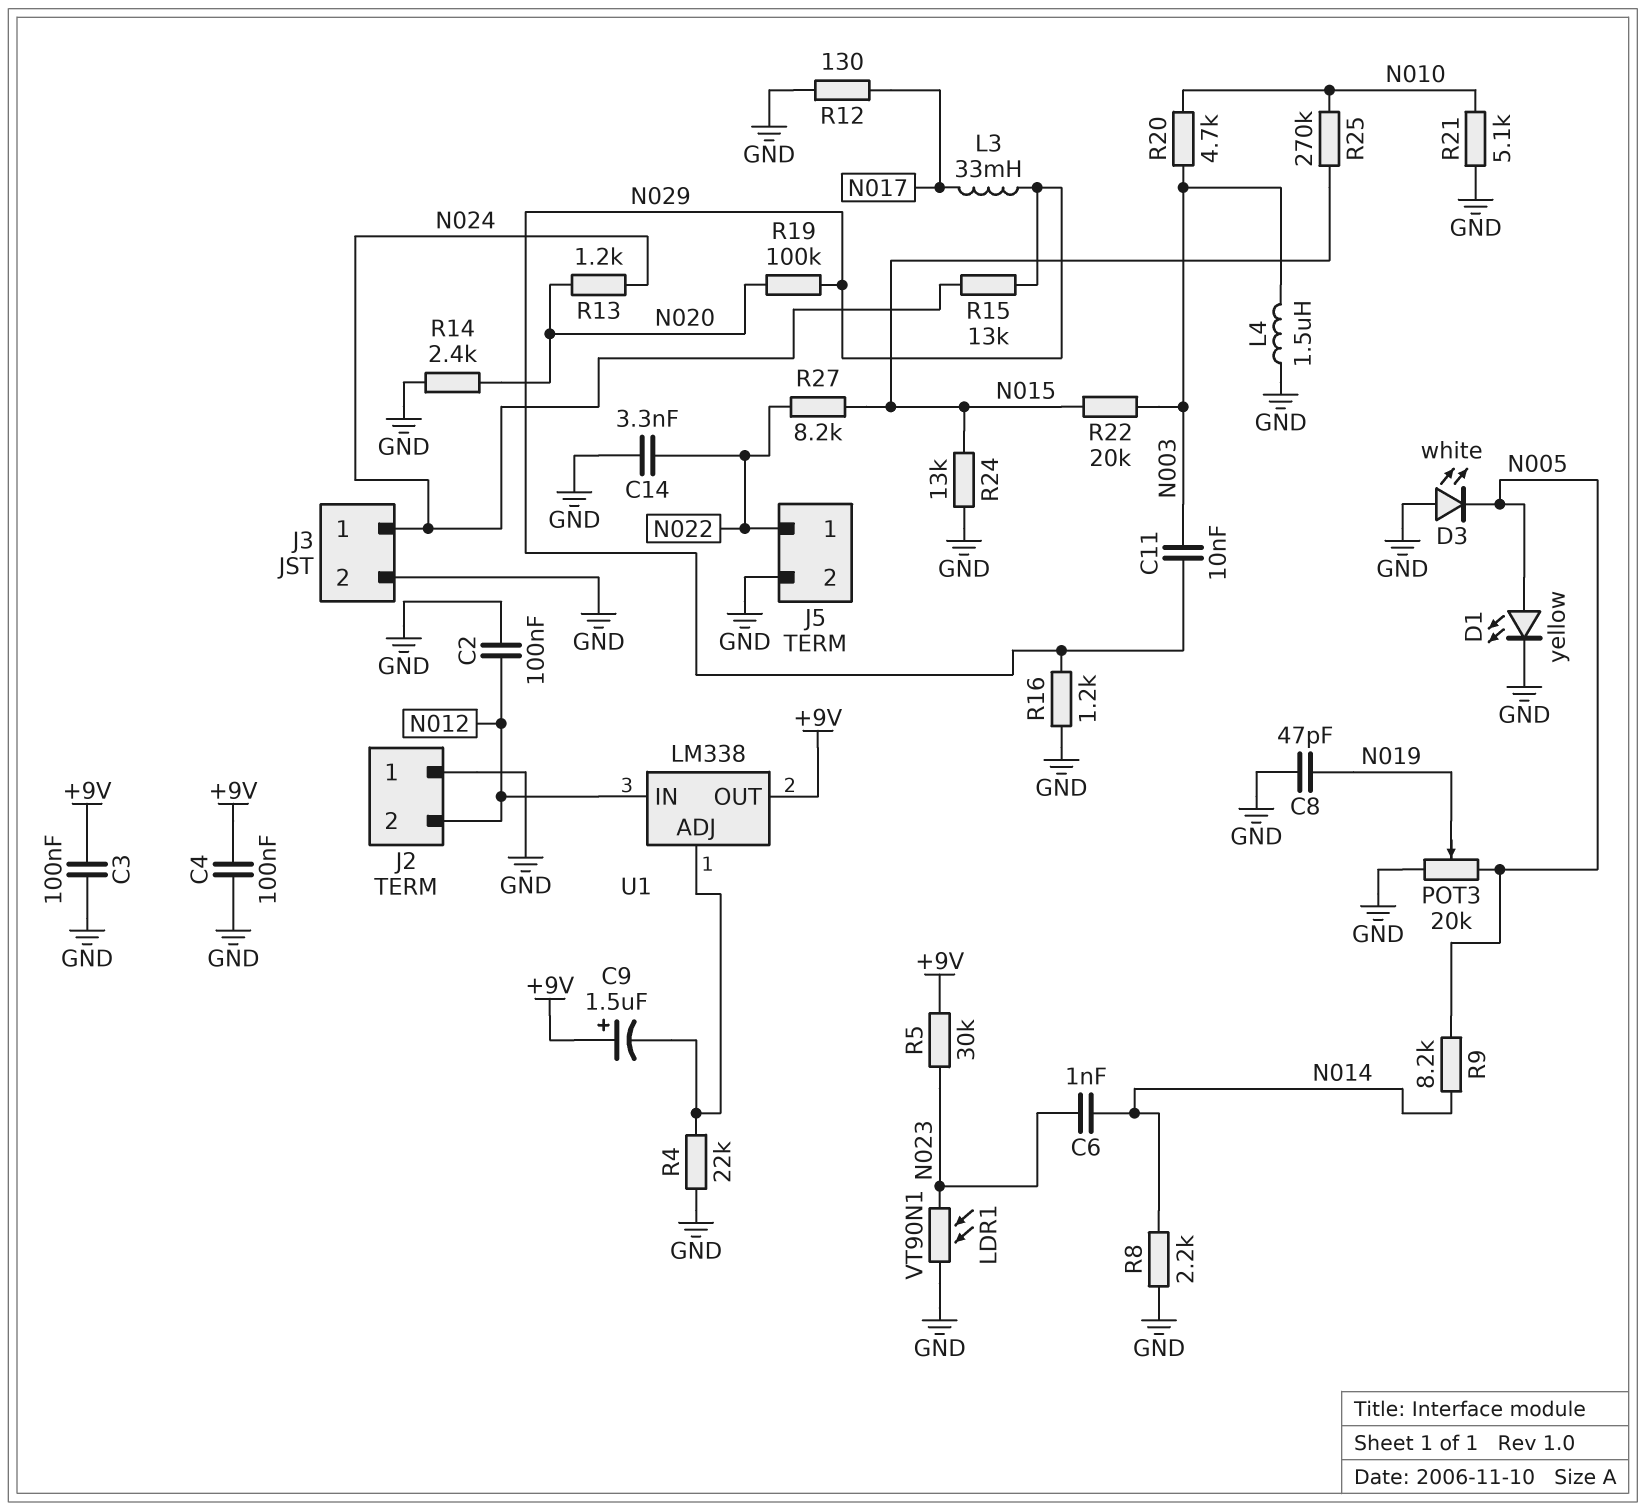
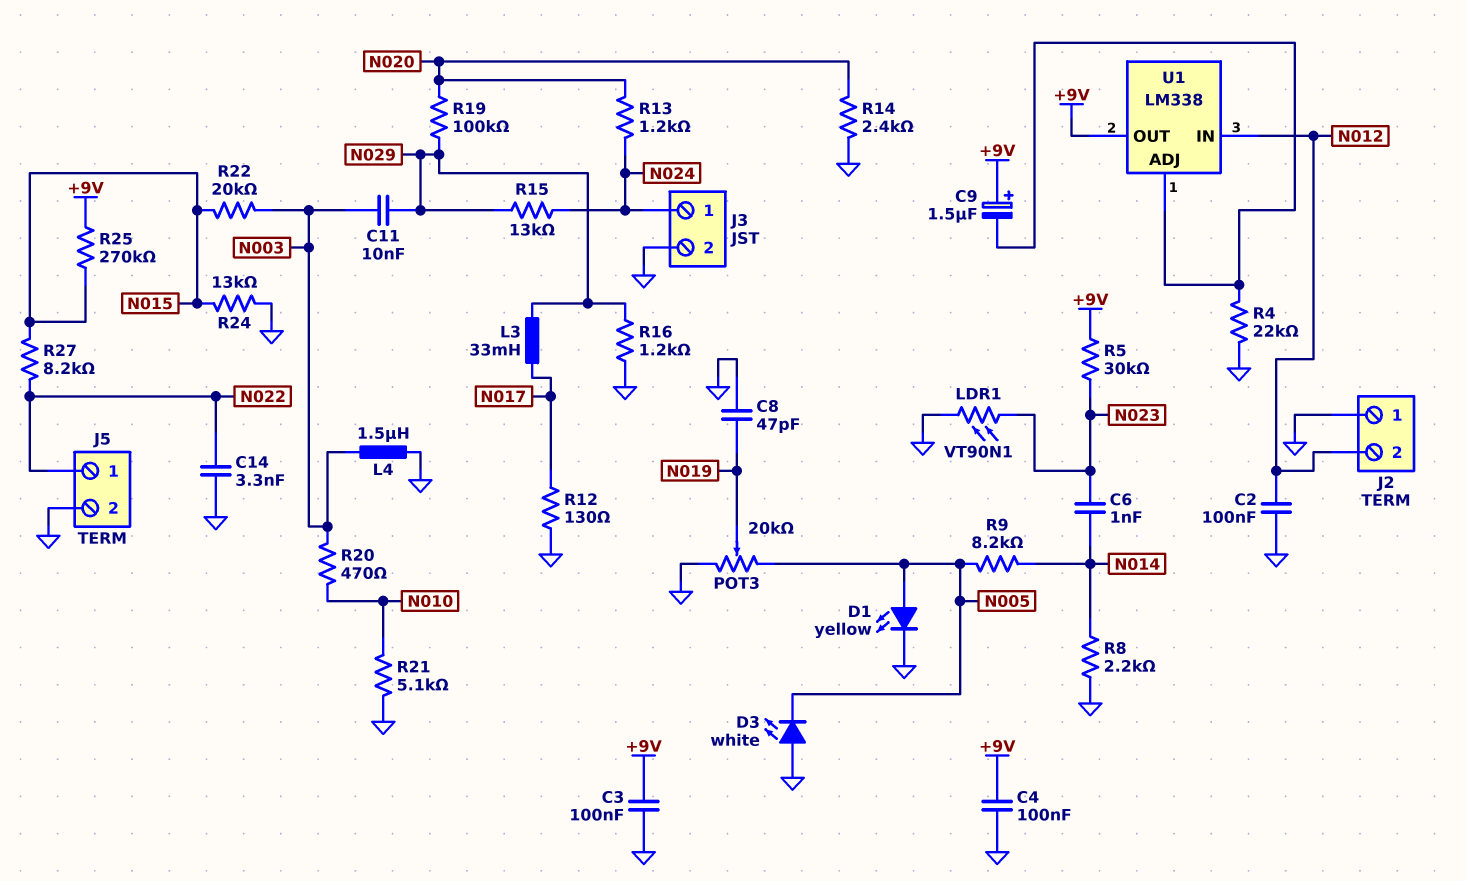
R20: 4.7k (N003, N010) -> 470 (N003, N010)
R25: 270k (N010, N015) -> 270k (+9V, N015)

